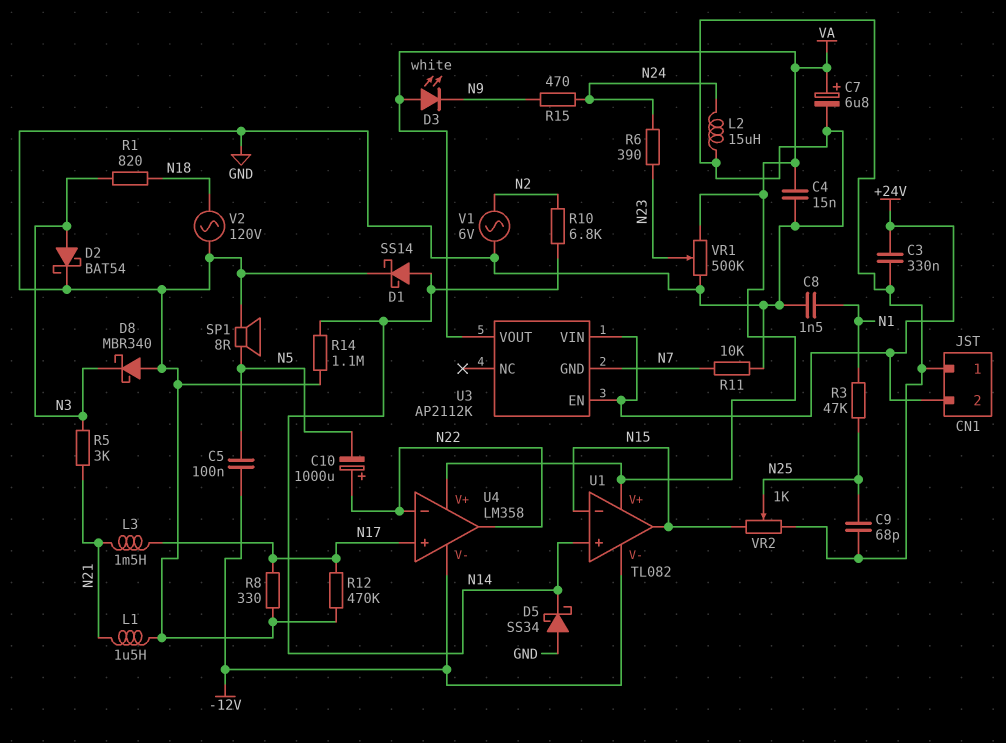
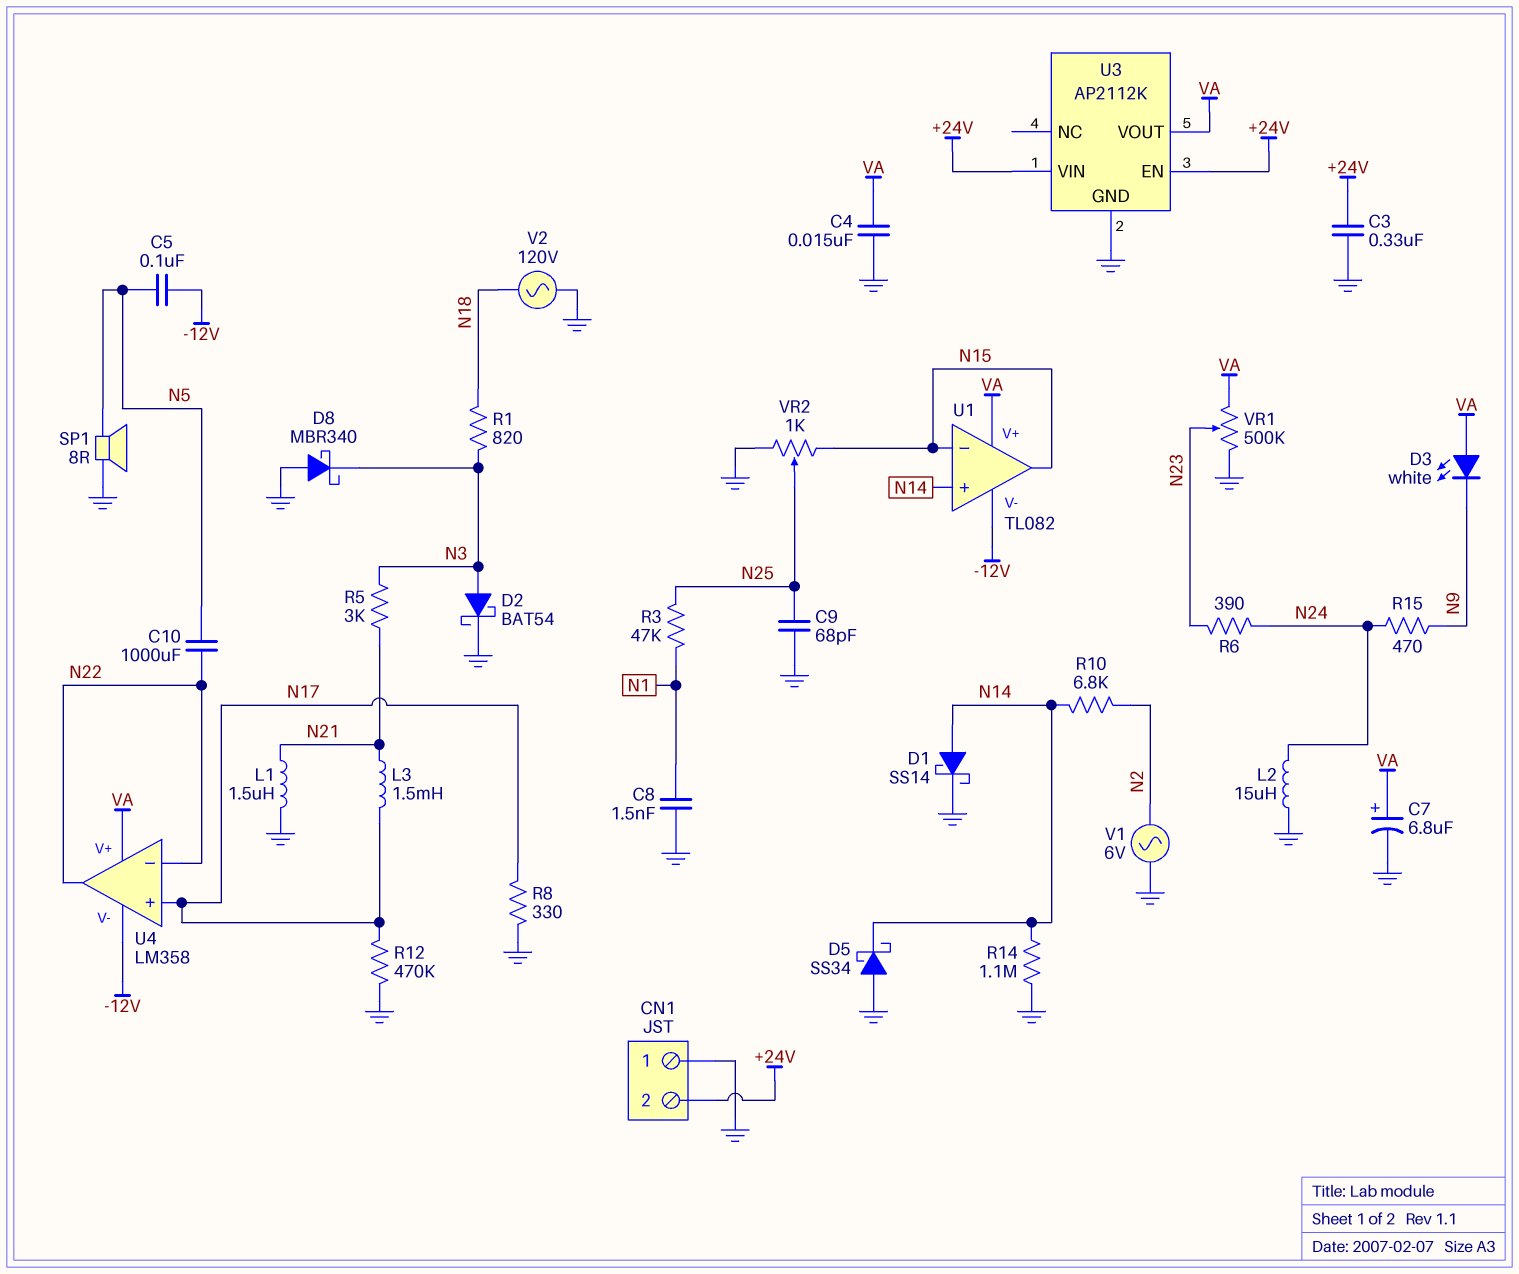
C10: 1000uF (plus N22, minus N5) -> 1000uF (N5, N22)
R11: 10k (GND, N7) -> none
U3 pin GND: N7 -> GND

